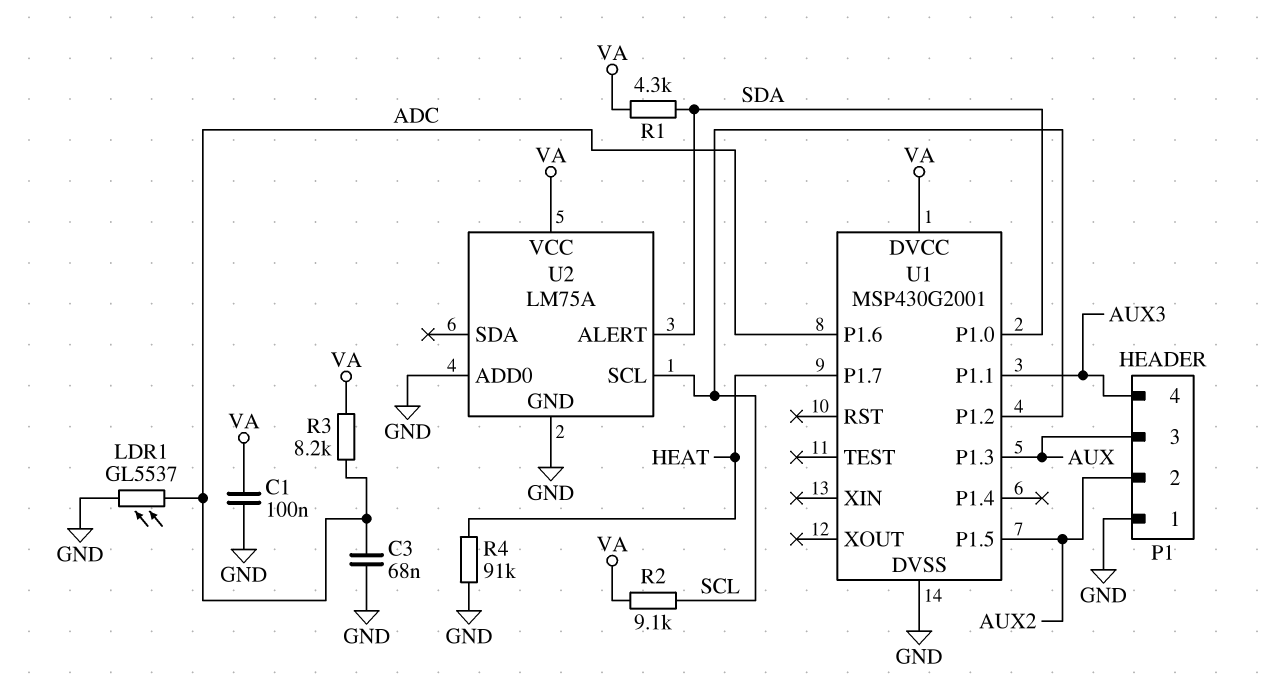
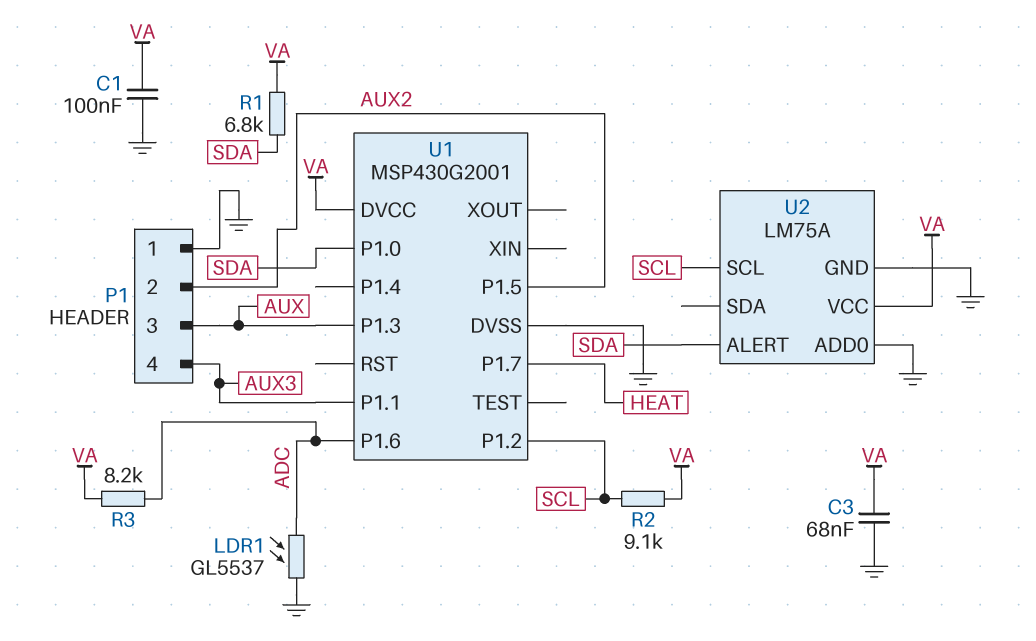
C3: 68nF (ADC, GND) -> 68nF (GND, VA)
R1: 4.3k (SDA, VA) -> 6.8k (SDA, VA)
R4: 91k (GND, HEAT) -> none

